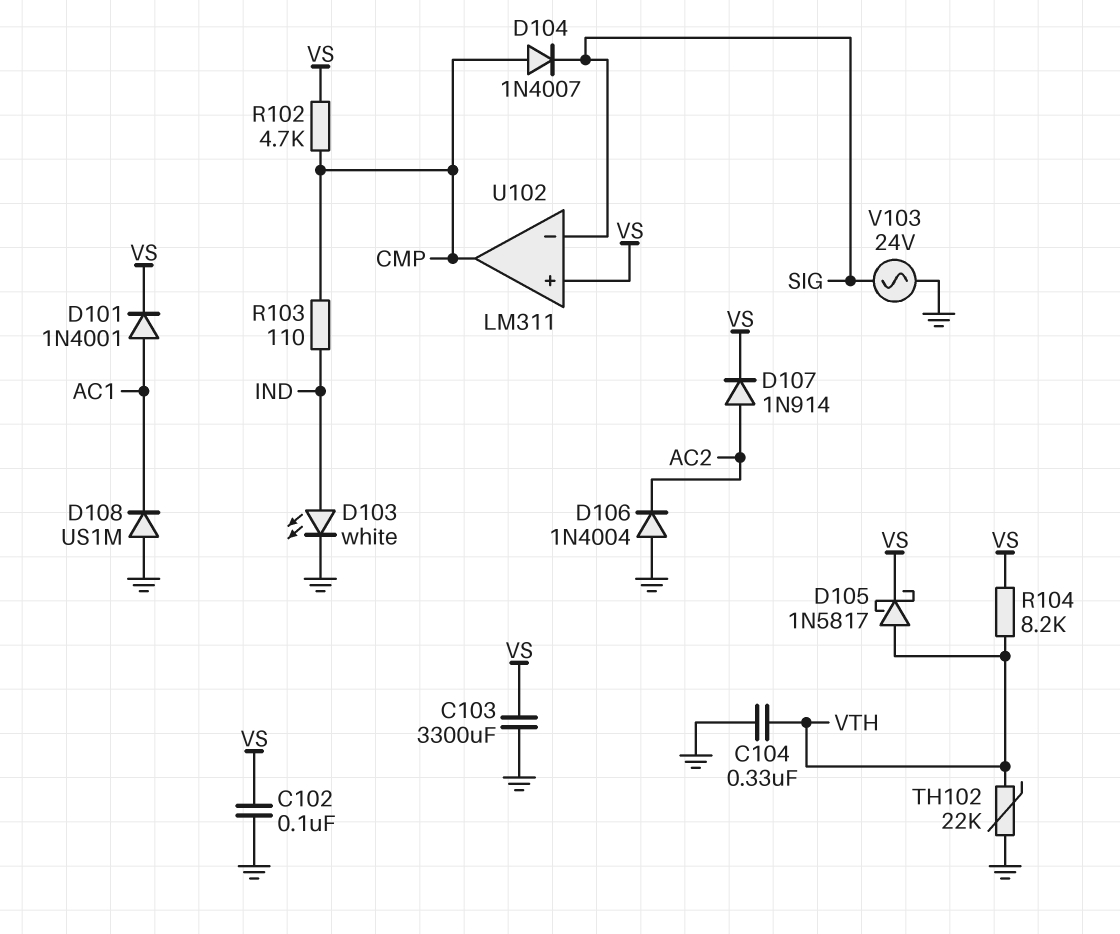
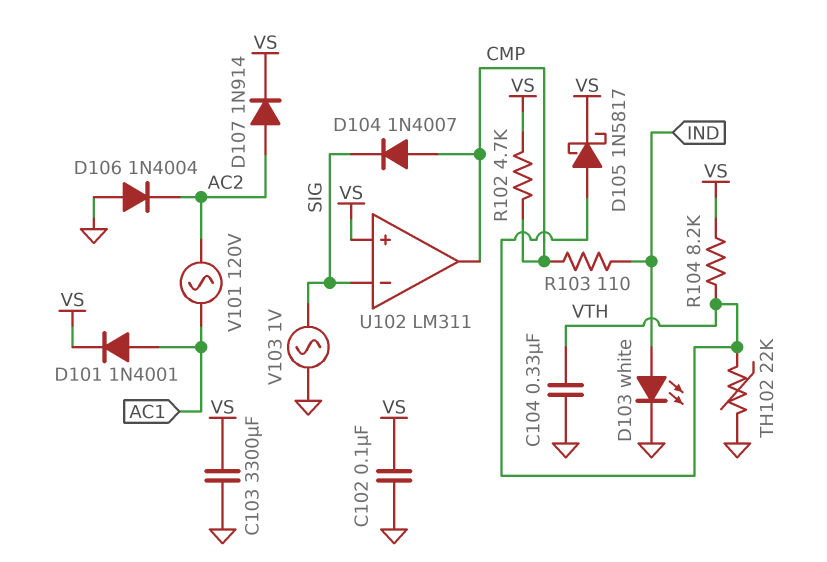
D108: diode US1M (A GND, K AC1) -> none
V101: none -> AC 120V (AC1, AC2)
V103: AC 24V (GND, SIG) -> AC 1V (GND, SIG)

